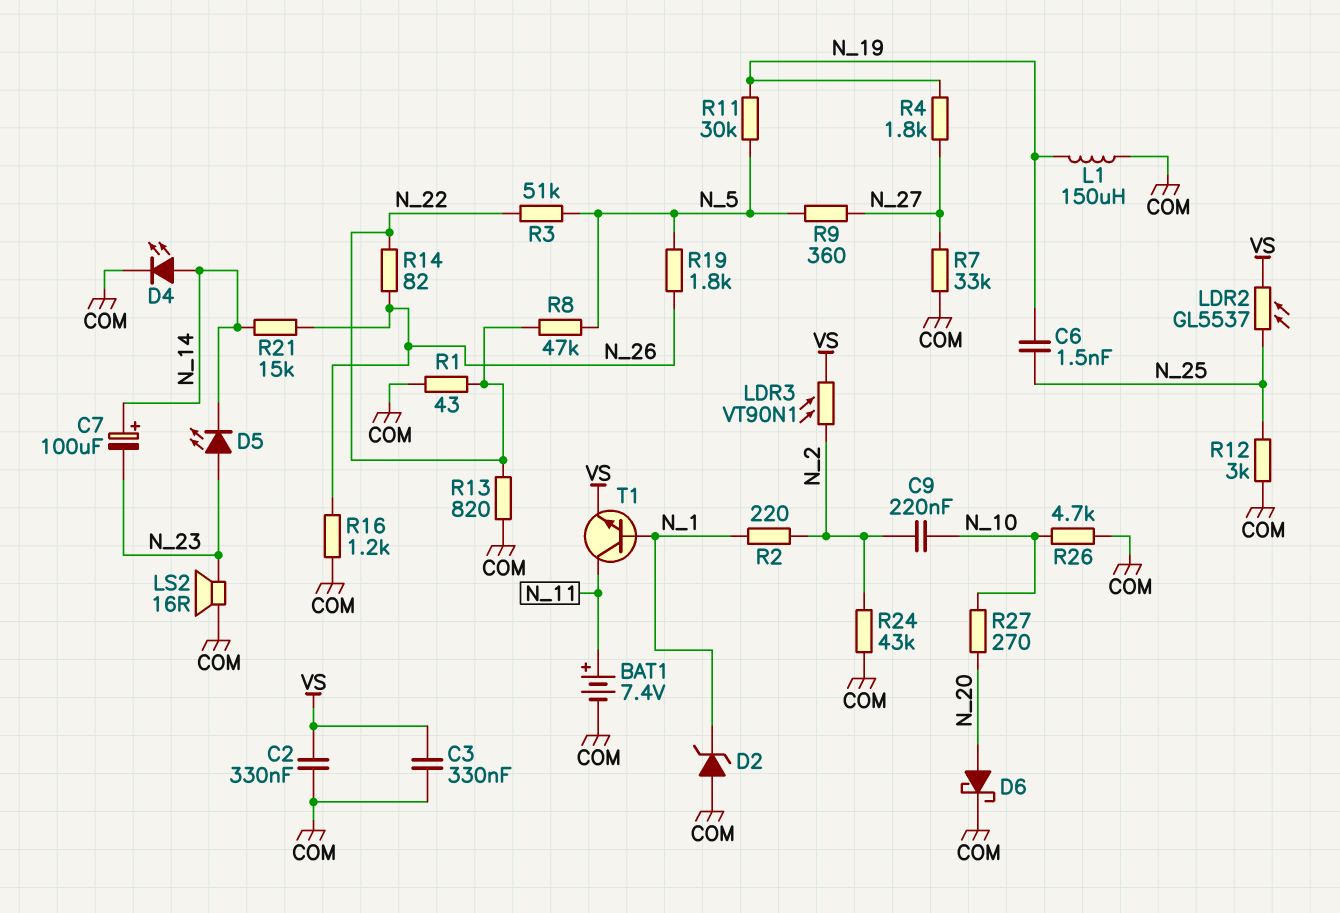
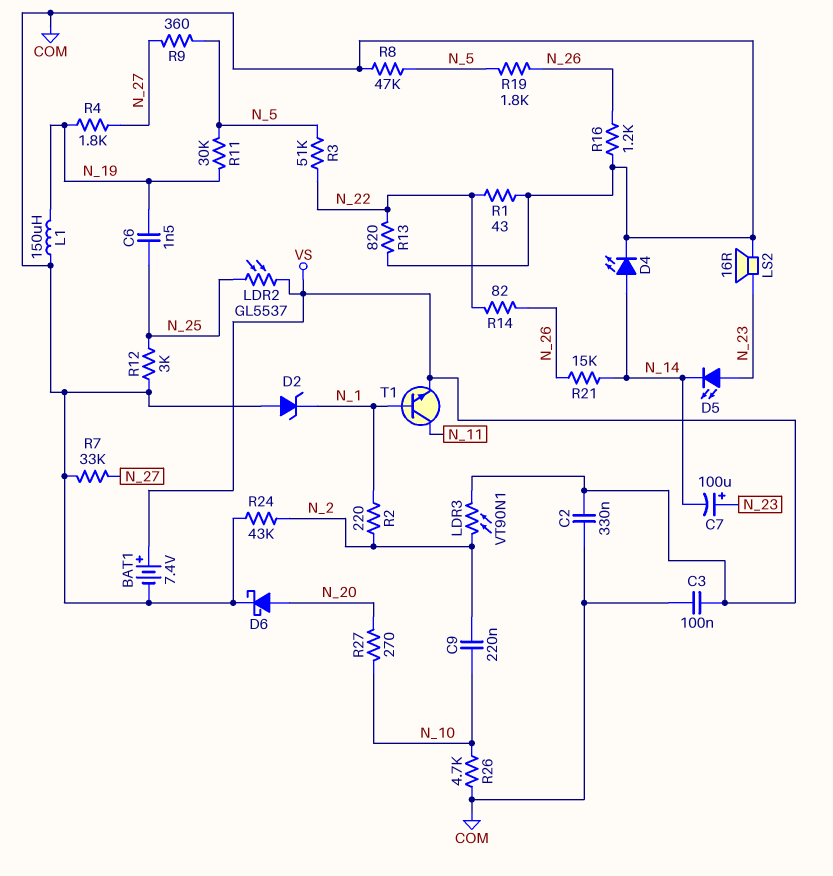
BAT1: 7.4V (plus N_11, minus COM) -> 7.4V (plus VS, minus COM)
C3: 330nF (COM, VS) -> 100nF (COM, VS)
C7: 100uF (plus N_14, minus N_23) -> 100uF (plus N_23, minus N_14)
R8: 47k (N_5, N_22) -> 47k (COM, N_5)

